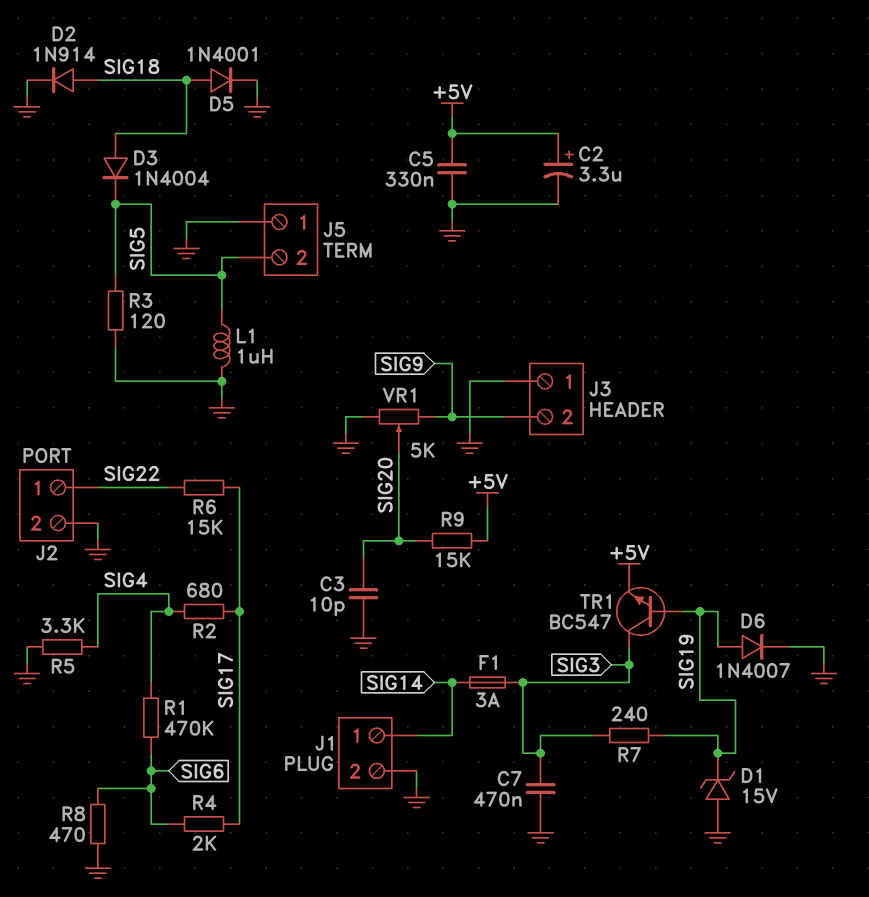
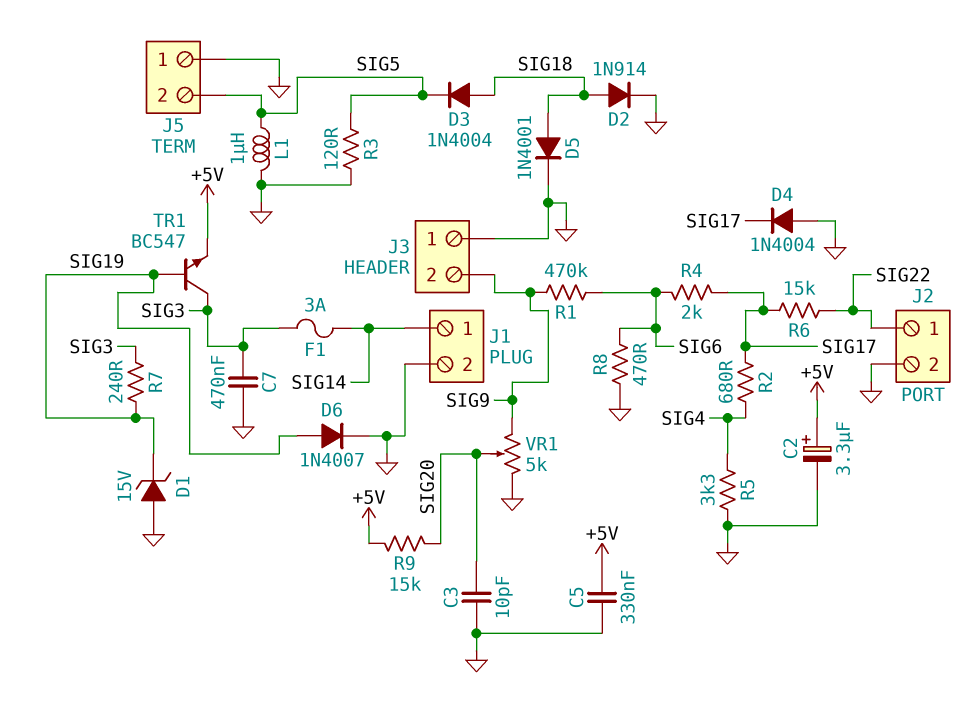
D4: none -> diode 1N4004 (A GND, K SIG17)
R1: 470k (SIG4, SIG6) -> 470k (SIG6, SIG9)

